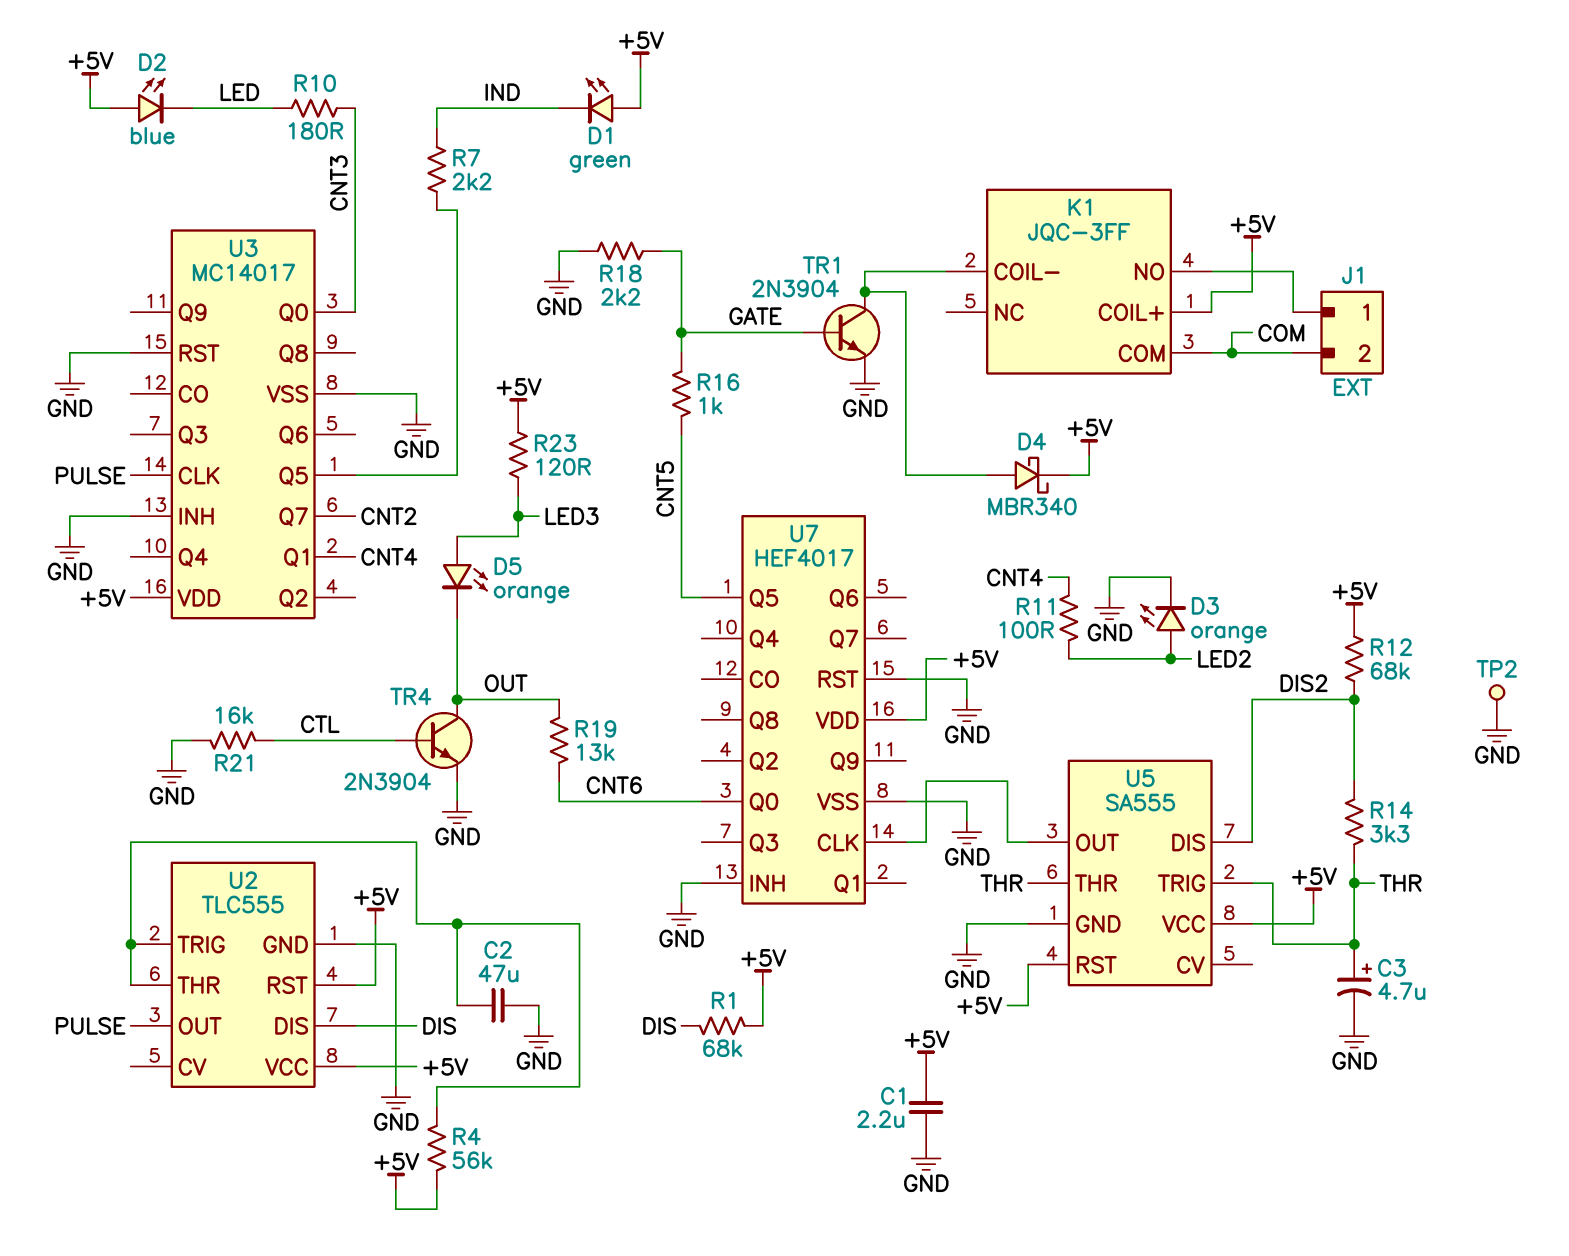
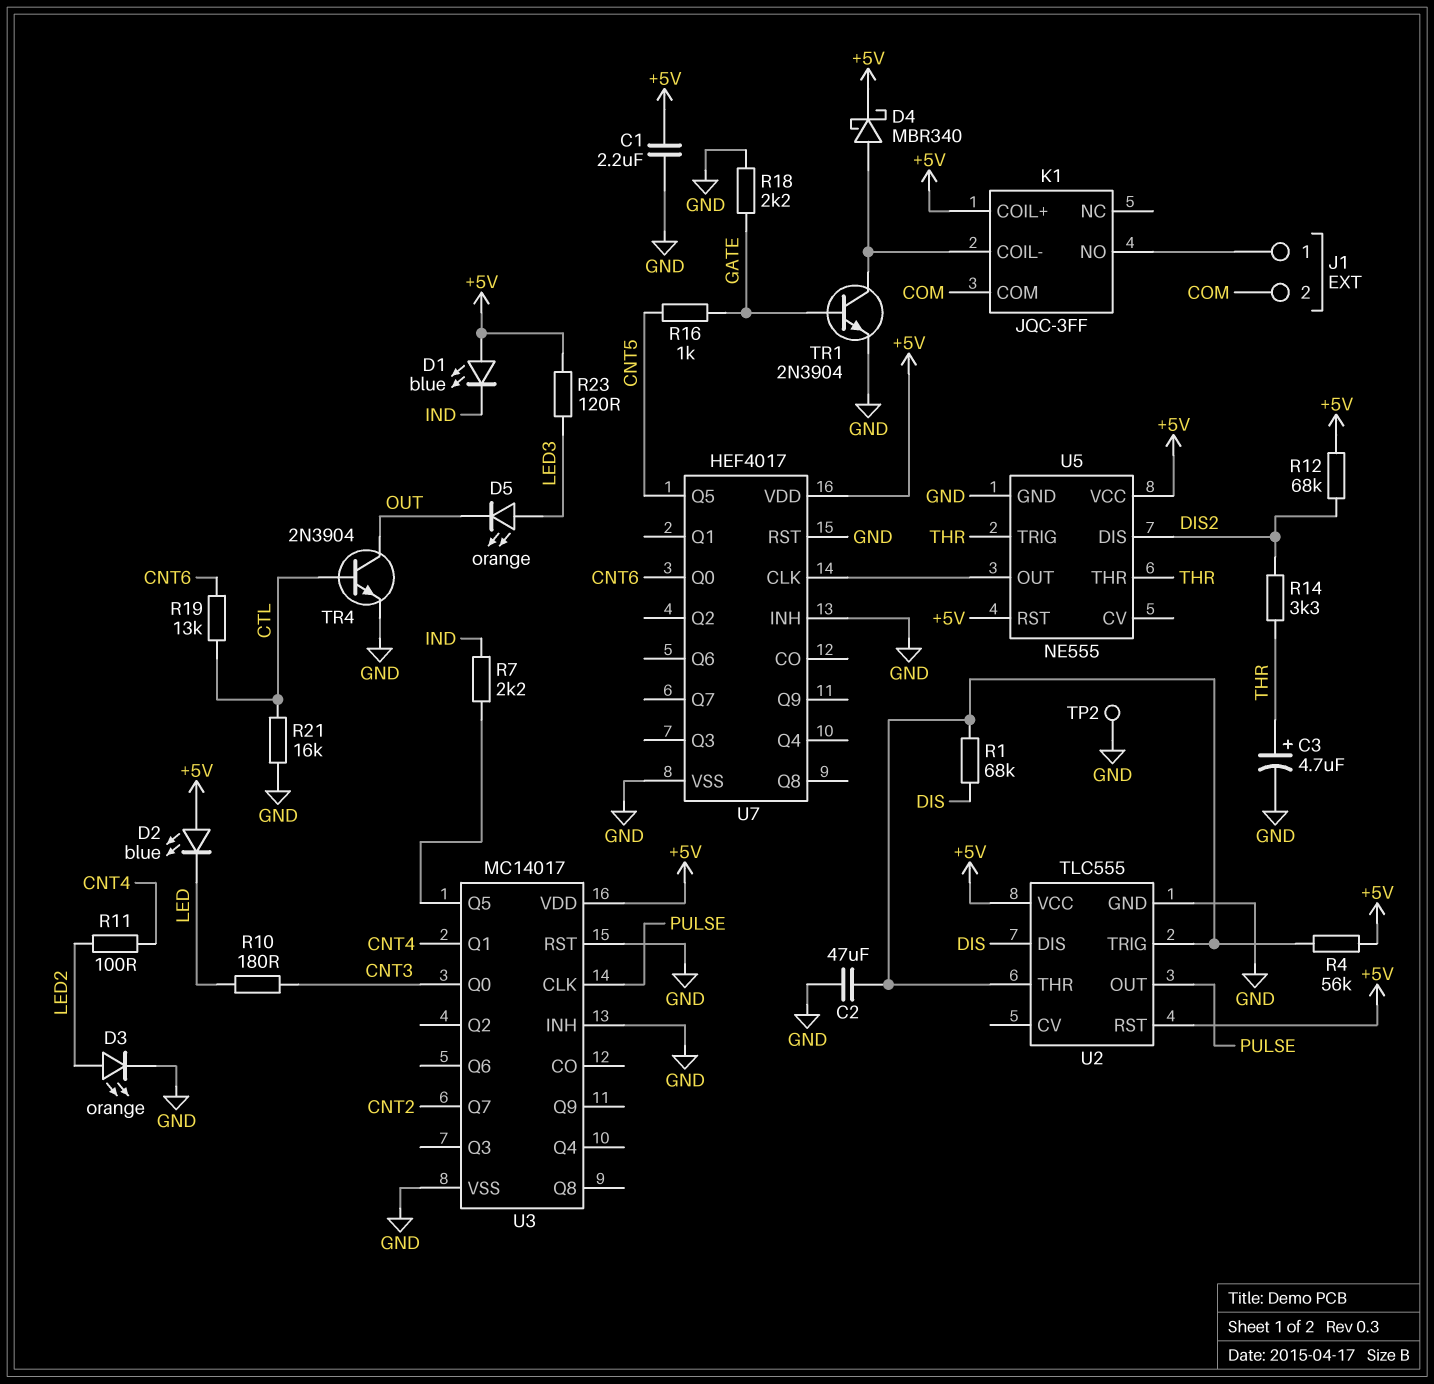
D1: LED green (A +5V, K IND) -> LED blue (A +5V, K IND)
R1: 68k (+5V, DIS) -> 68k (DIS, U2/THR)
R19: 13k (CNT6, OUT) -> 13k (CNT6, CTL)
U5: SA555 -> NE555

